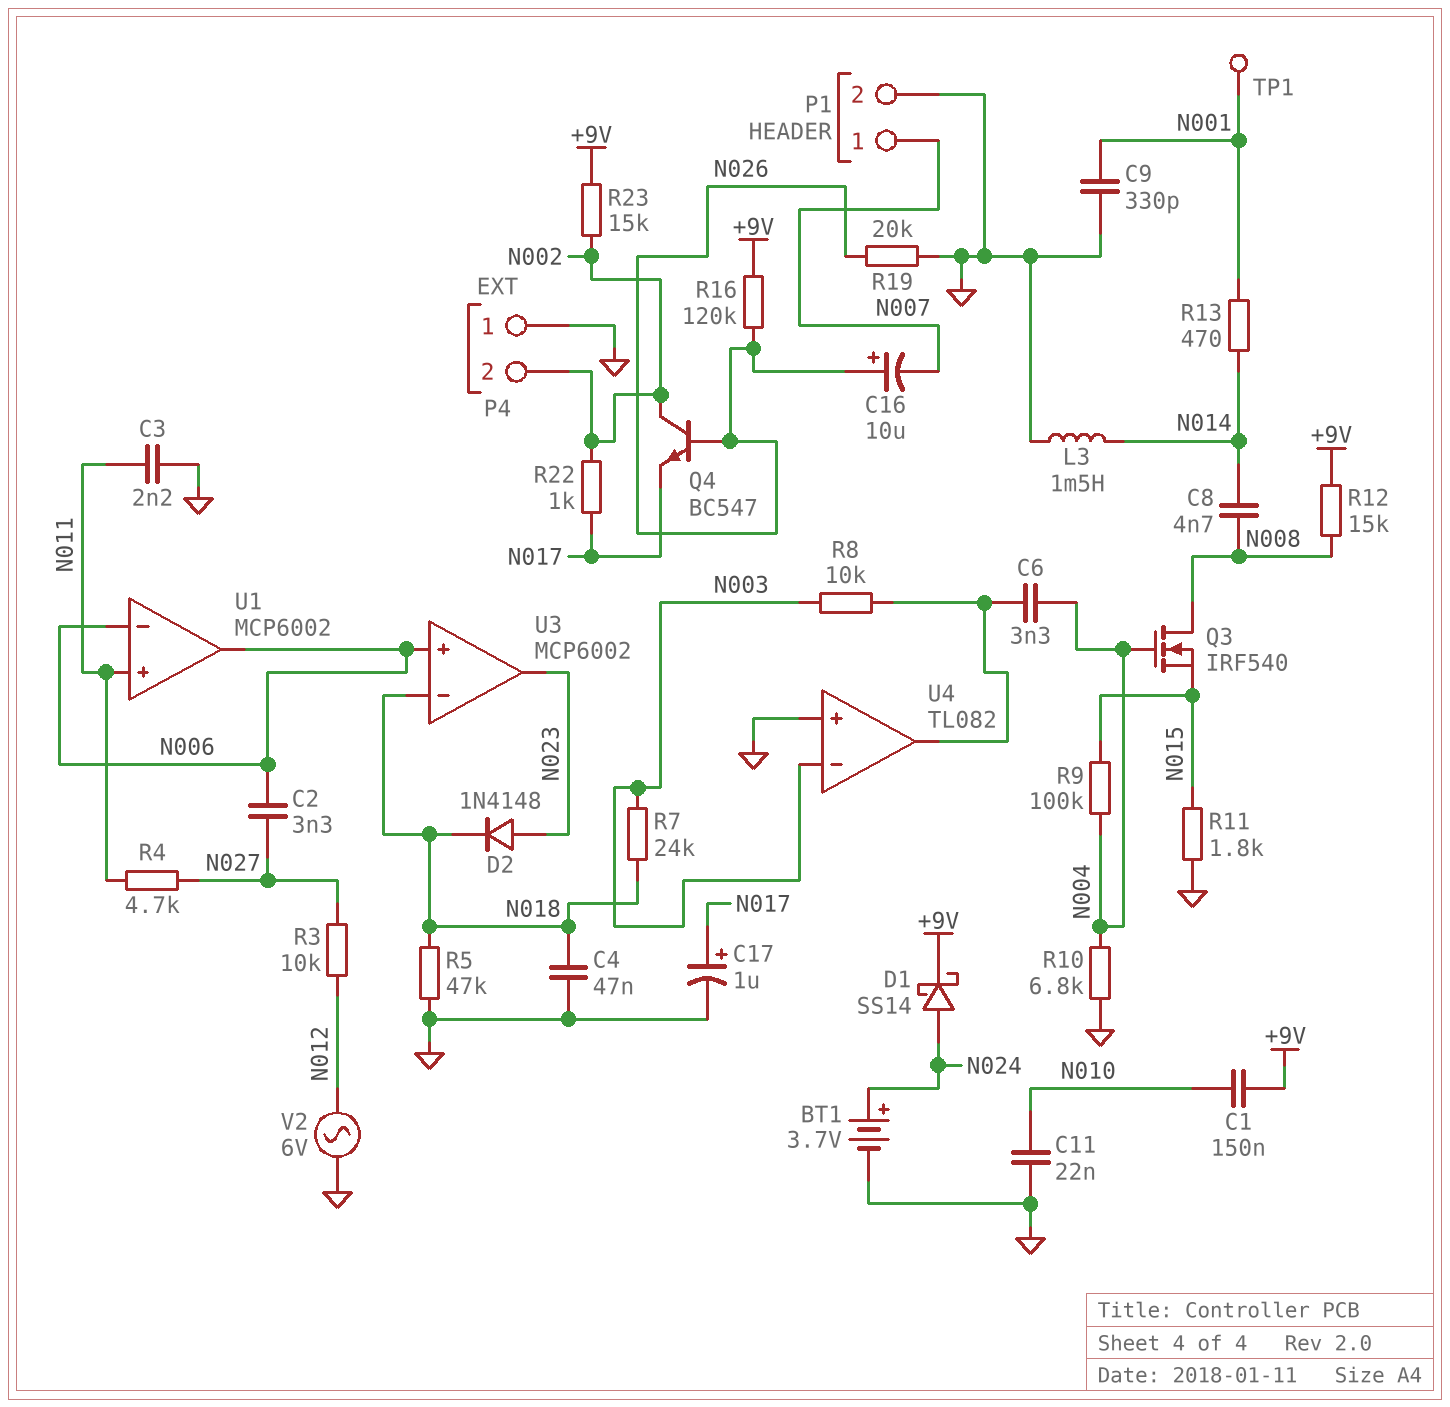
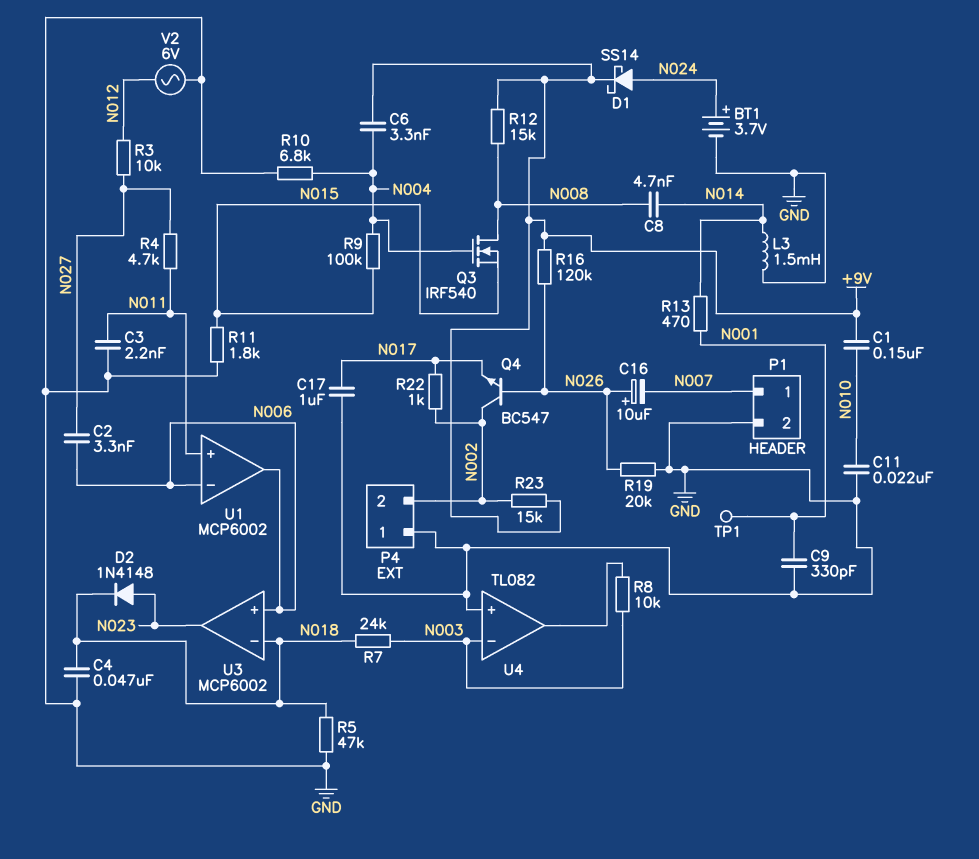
C6: 3.3nF (N004, U4/out) -> 3.3nF (+9V, N004)
C17: 1uF (plus N017, minus GND) -> 1uF (GND, N017)

